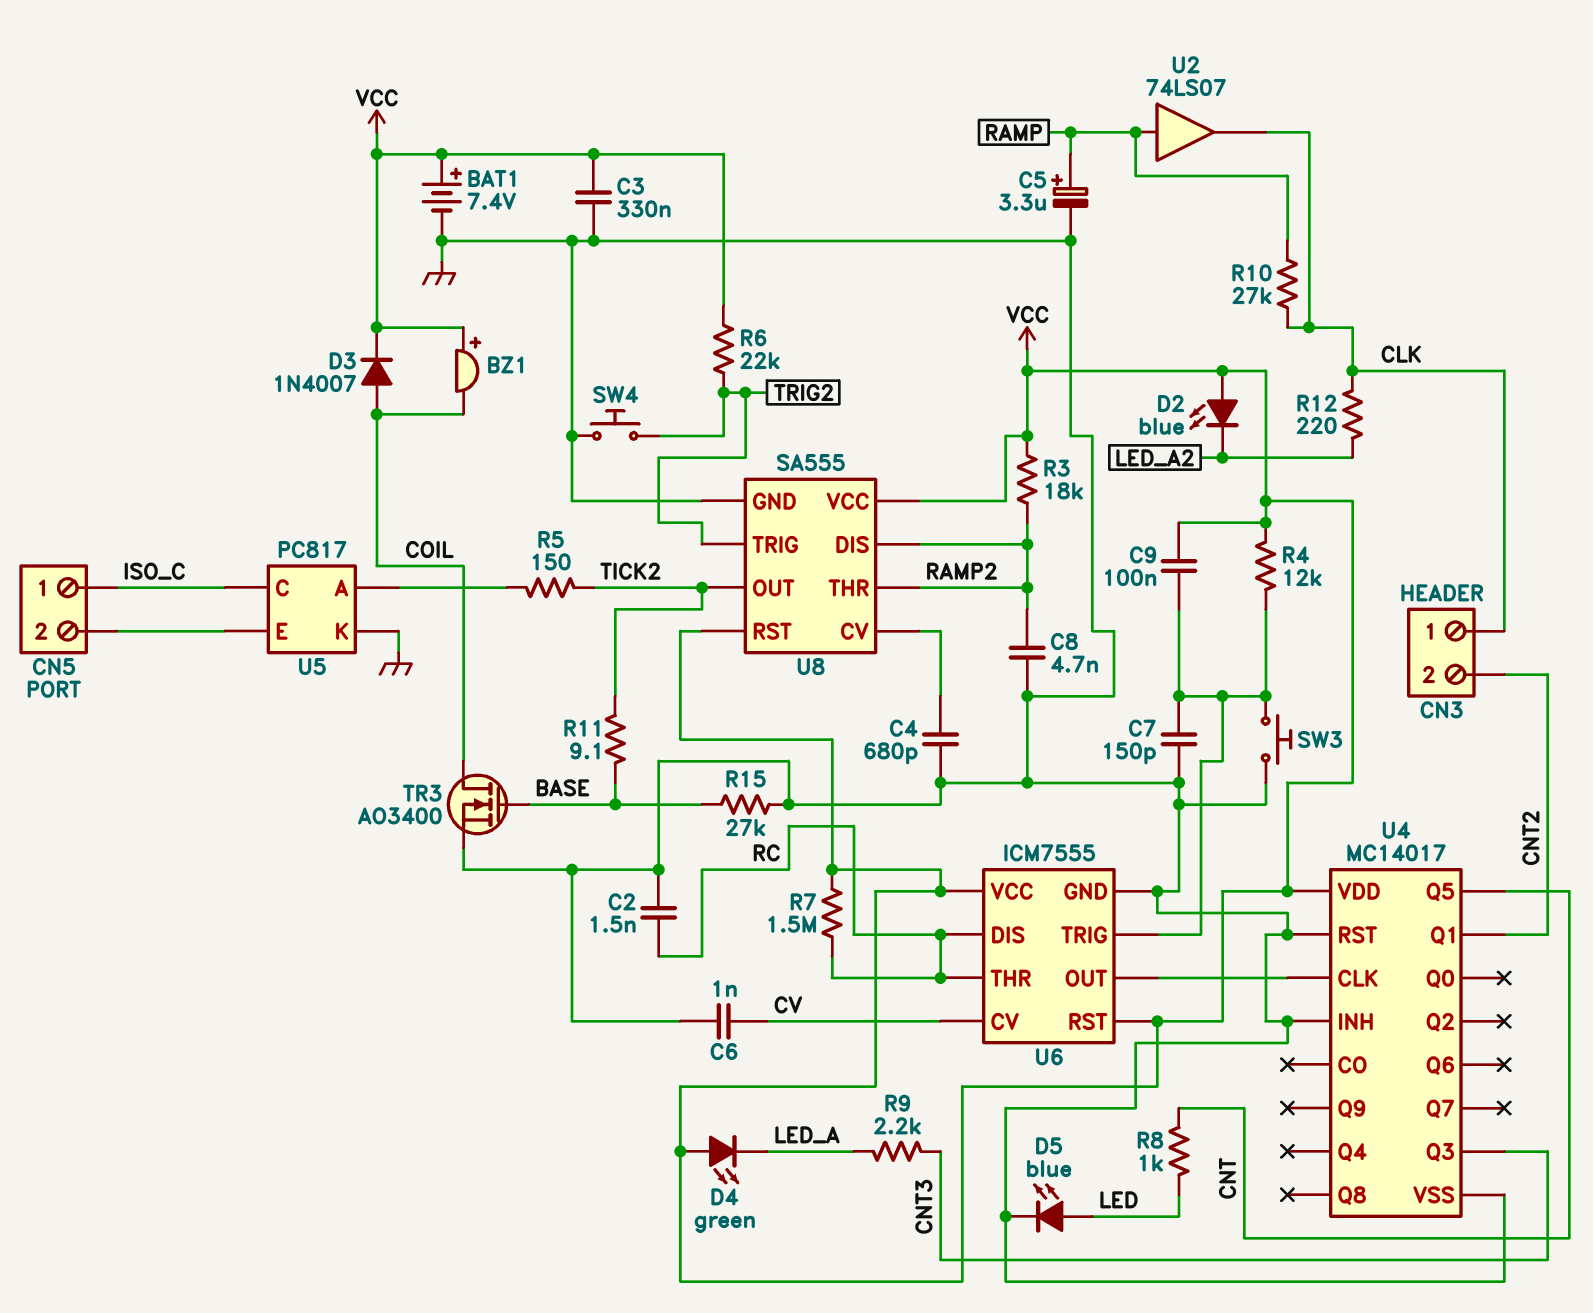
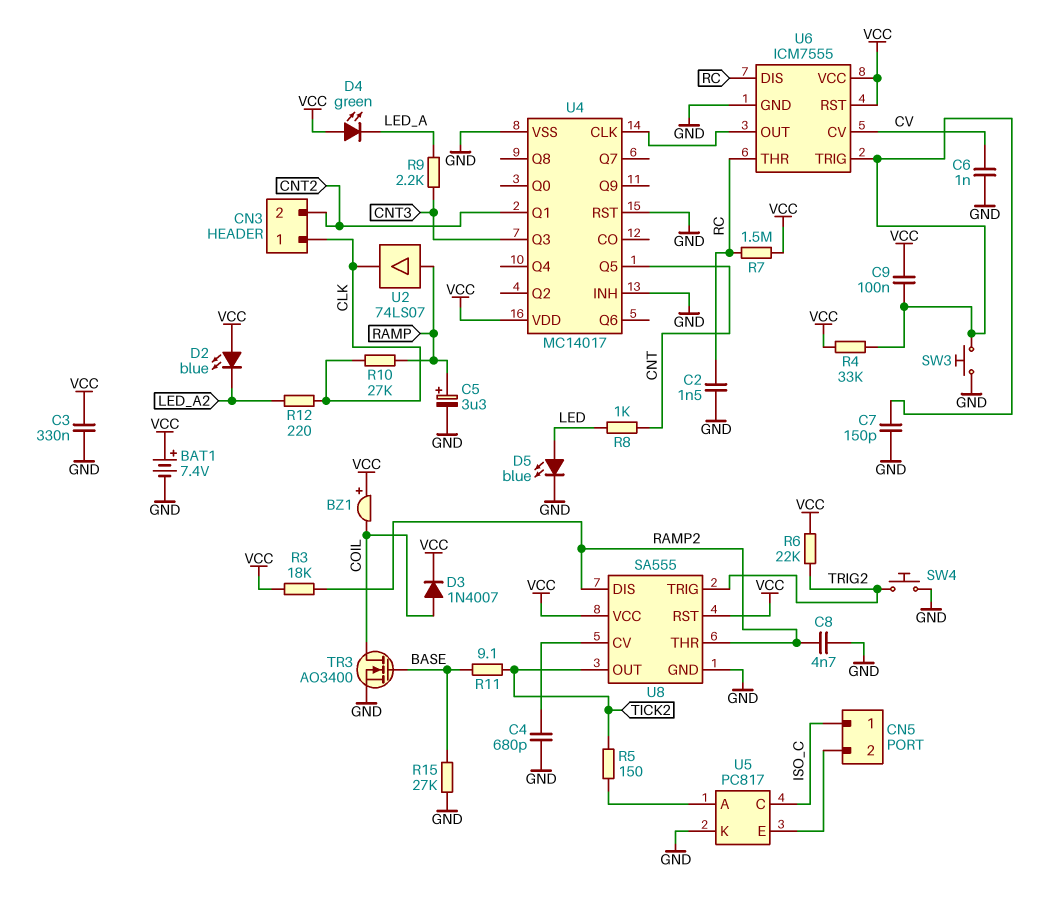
R4: 12k (U6/TRIG, VCC) -> 33k (U6/TRIG, VCC)

